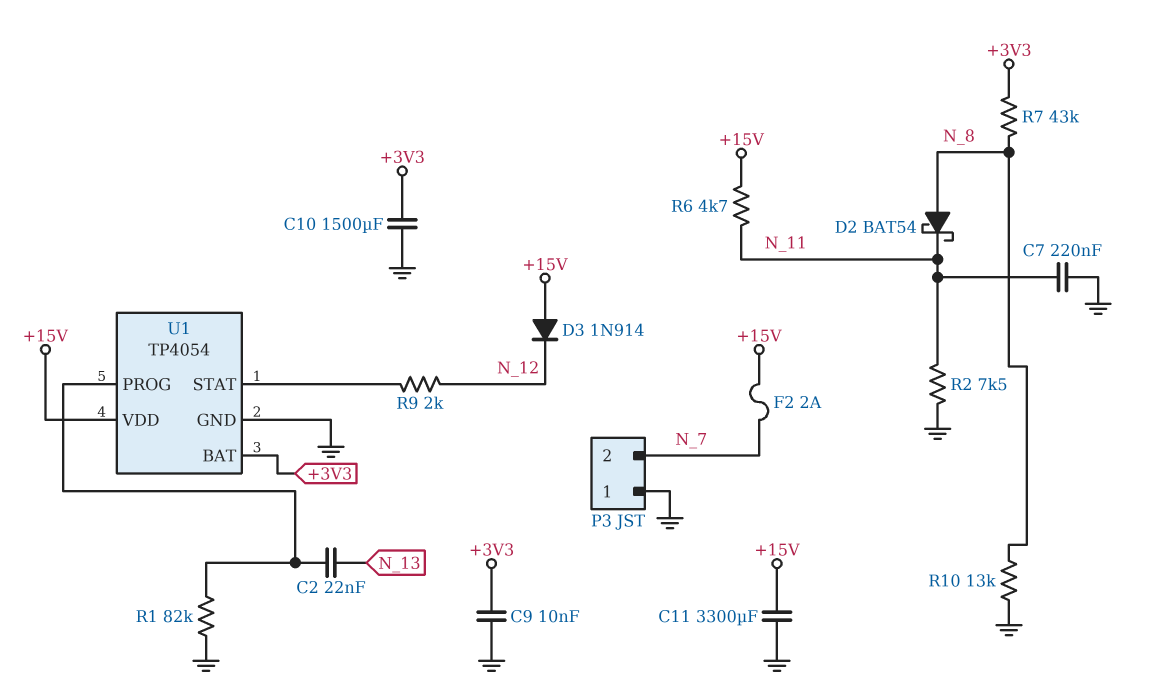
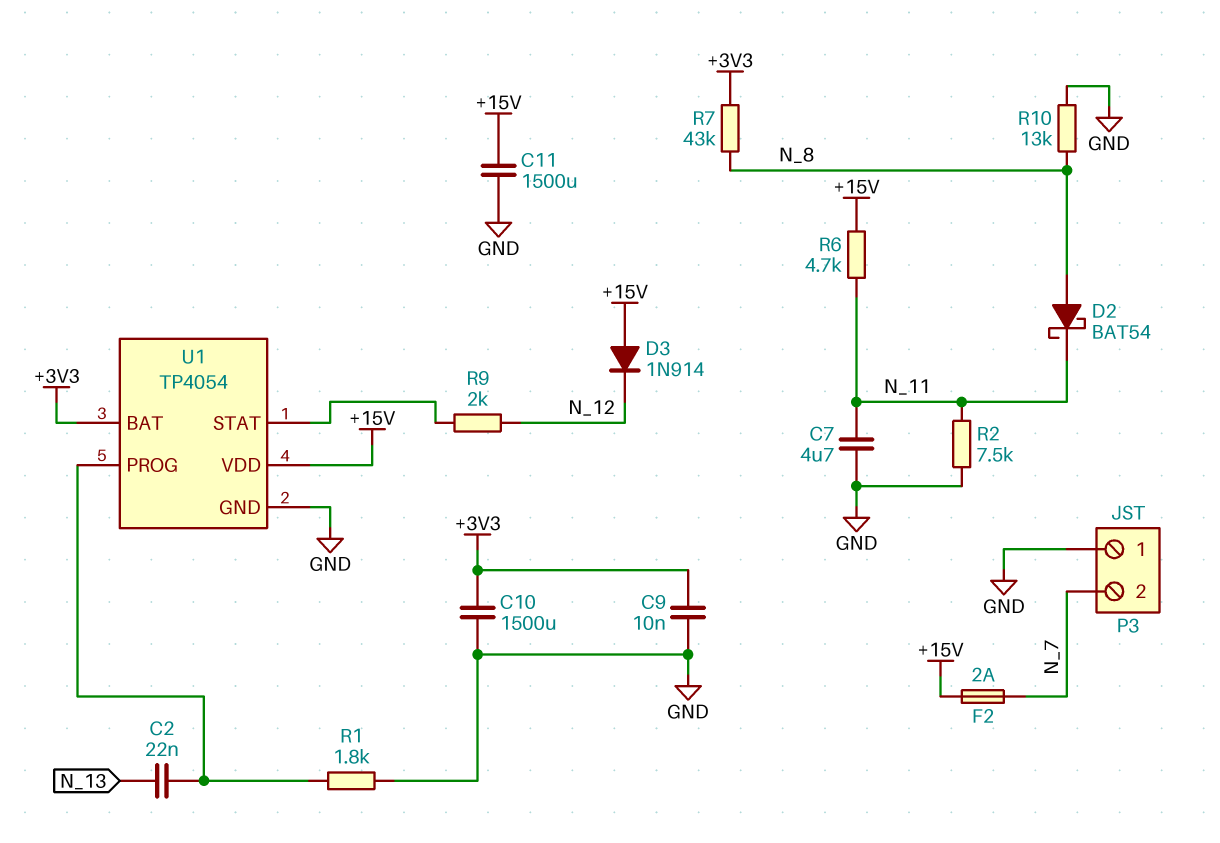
C7: 220nF (GND, N_11) -> 4.7uF (GND, N_11)
C11: 3300uF (+15V, GND) -> 1500uF (+15V, GND)
R1: 82k (GND, U1/PROG) -> 1.8k (GND, U1/PROG)

